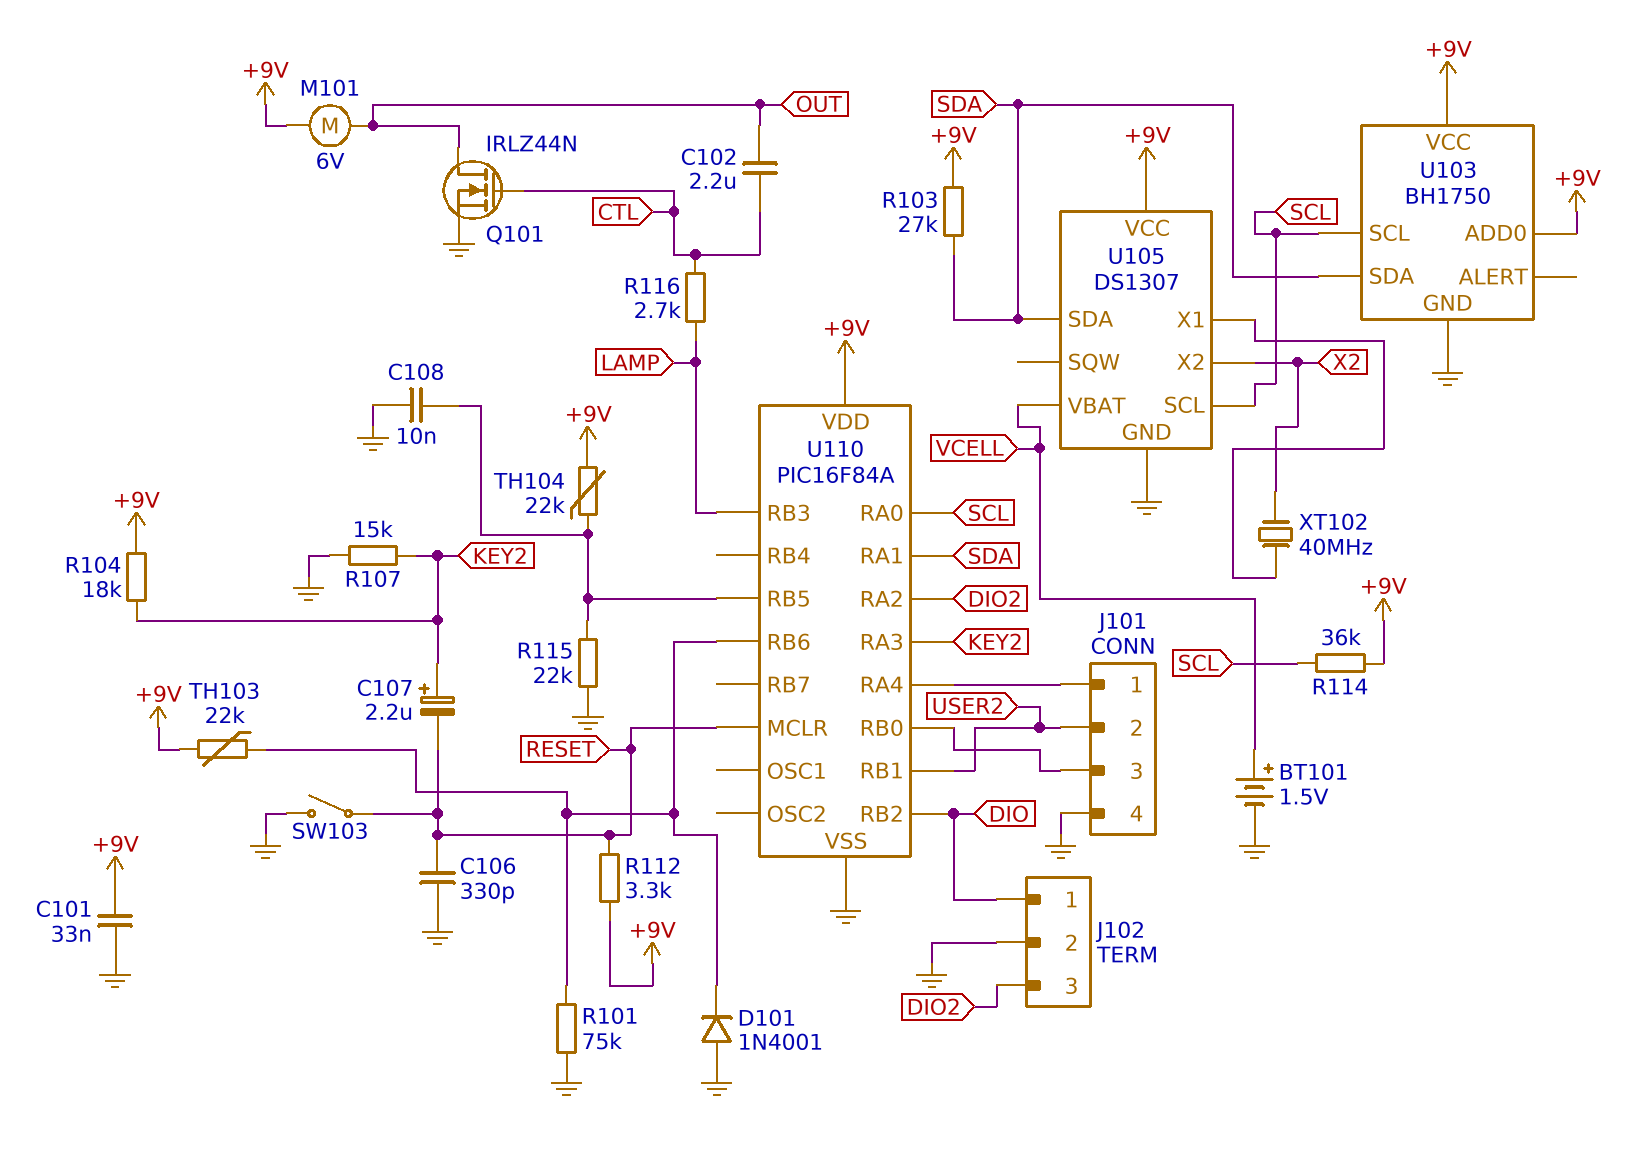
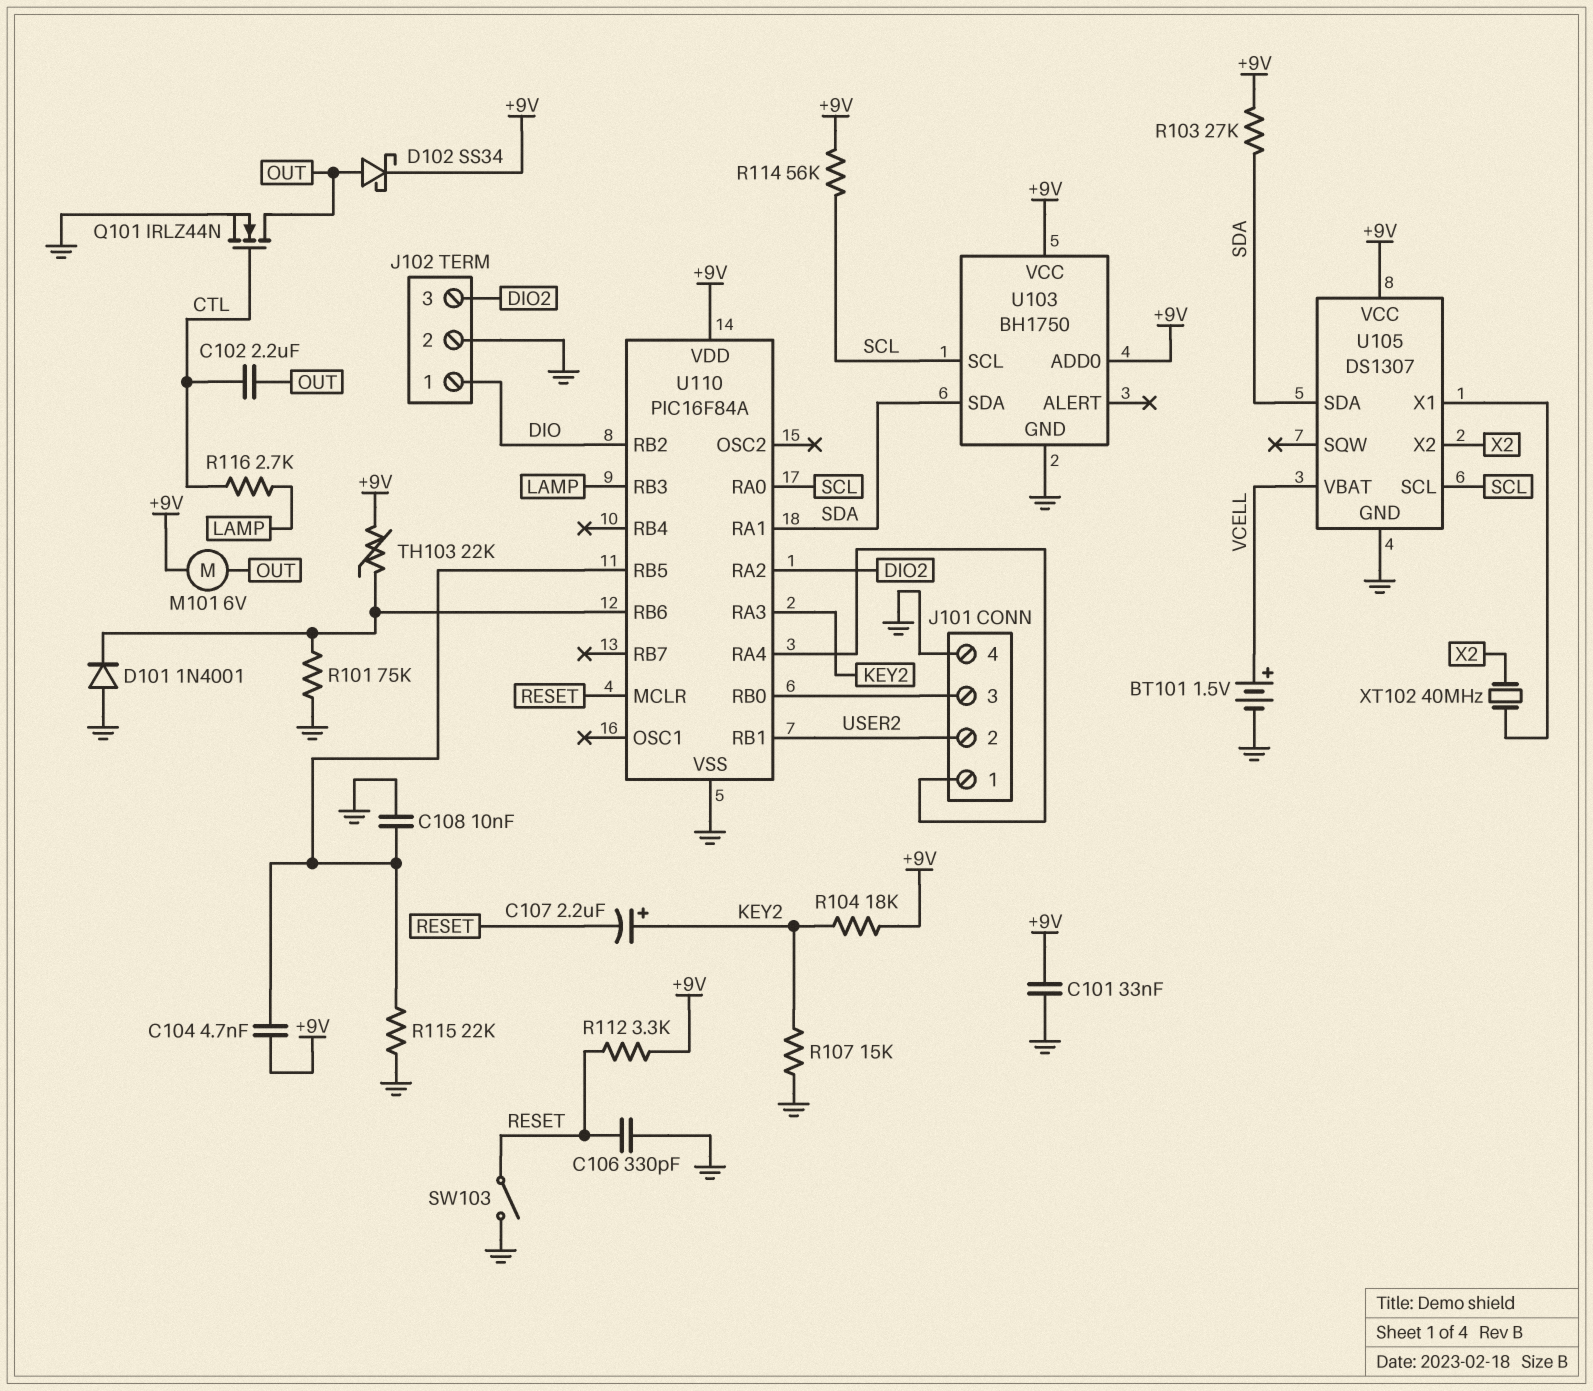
C104: none -> 4.7nF (+9V, U110/RB5)
D102: none -> schottky SS34 (A OUT, K +9V)
R114: 36k (+9V, SCL) -> 56k (+9V, SCL)
TH104: 22k (+9V, U110/RB5) -> none

